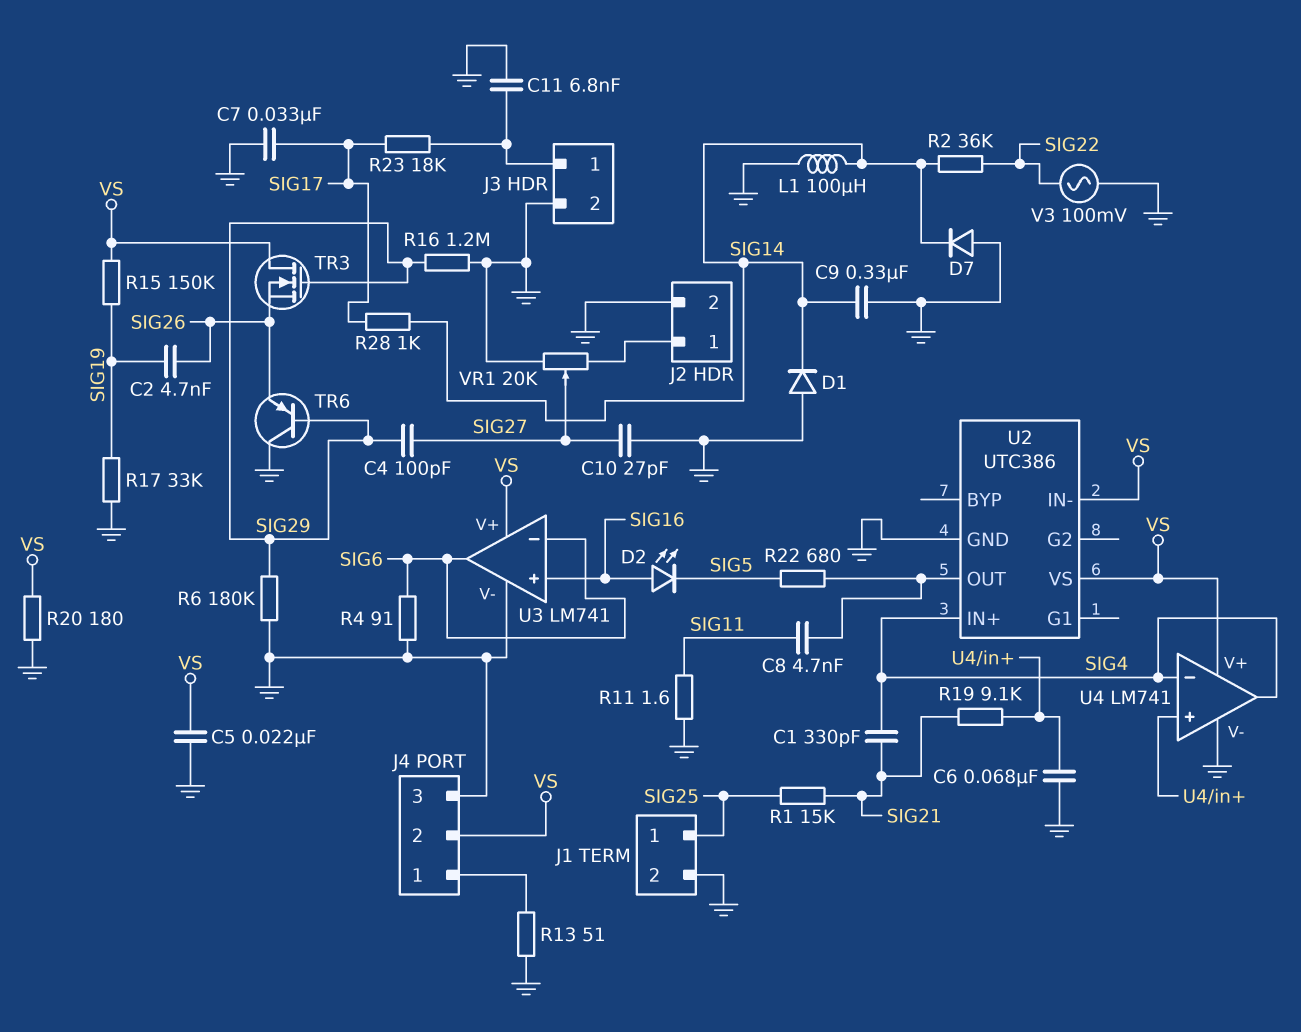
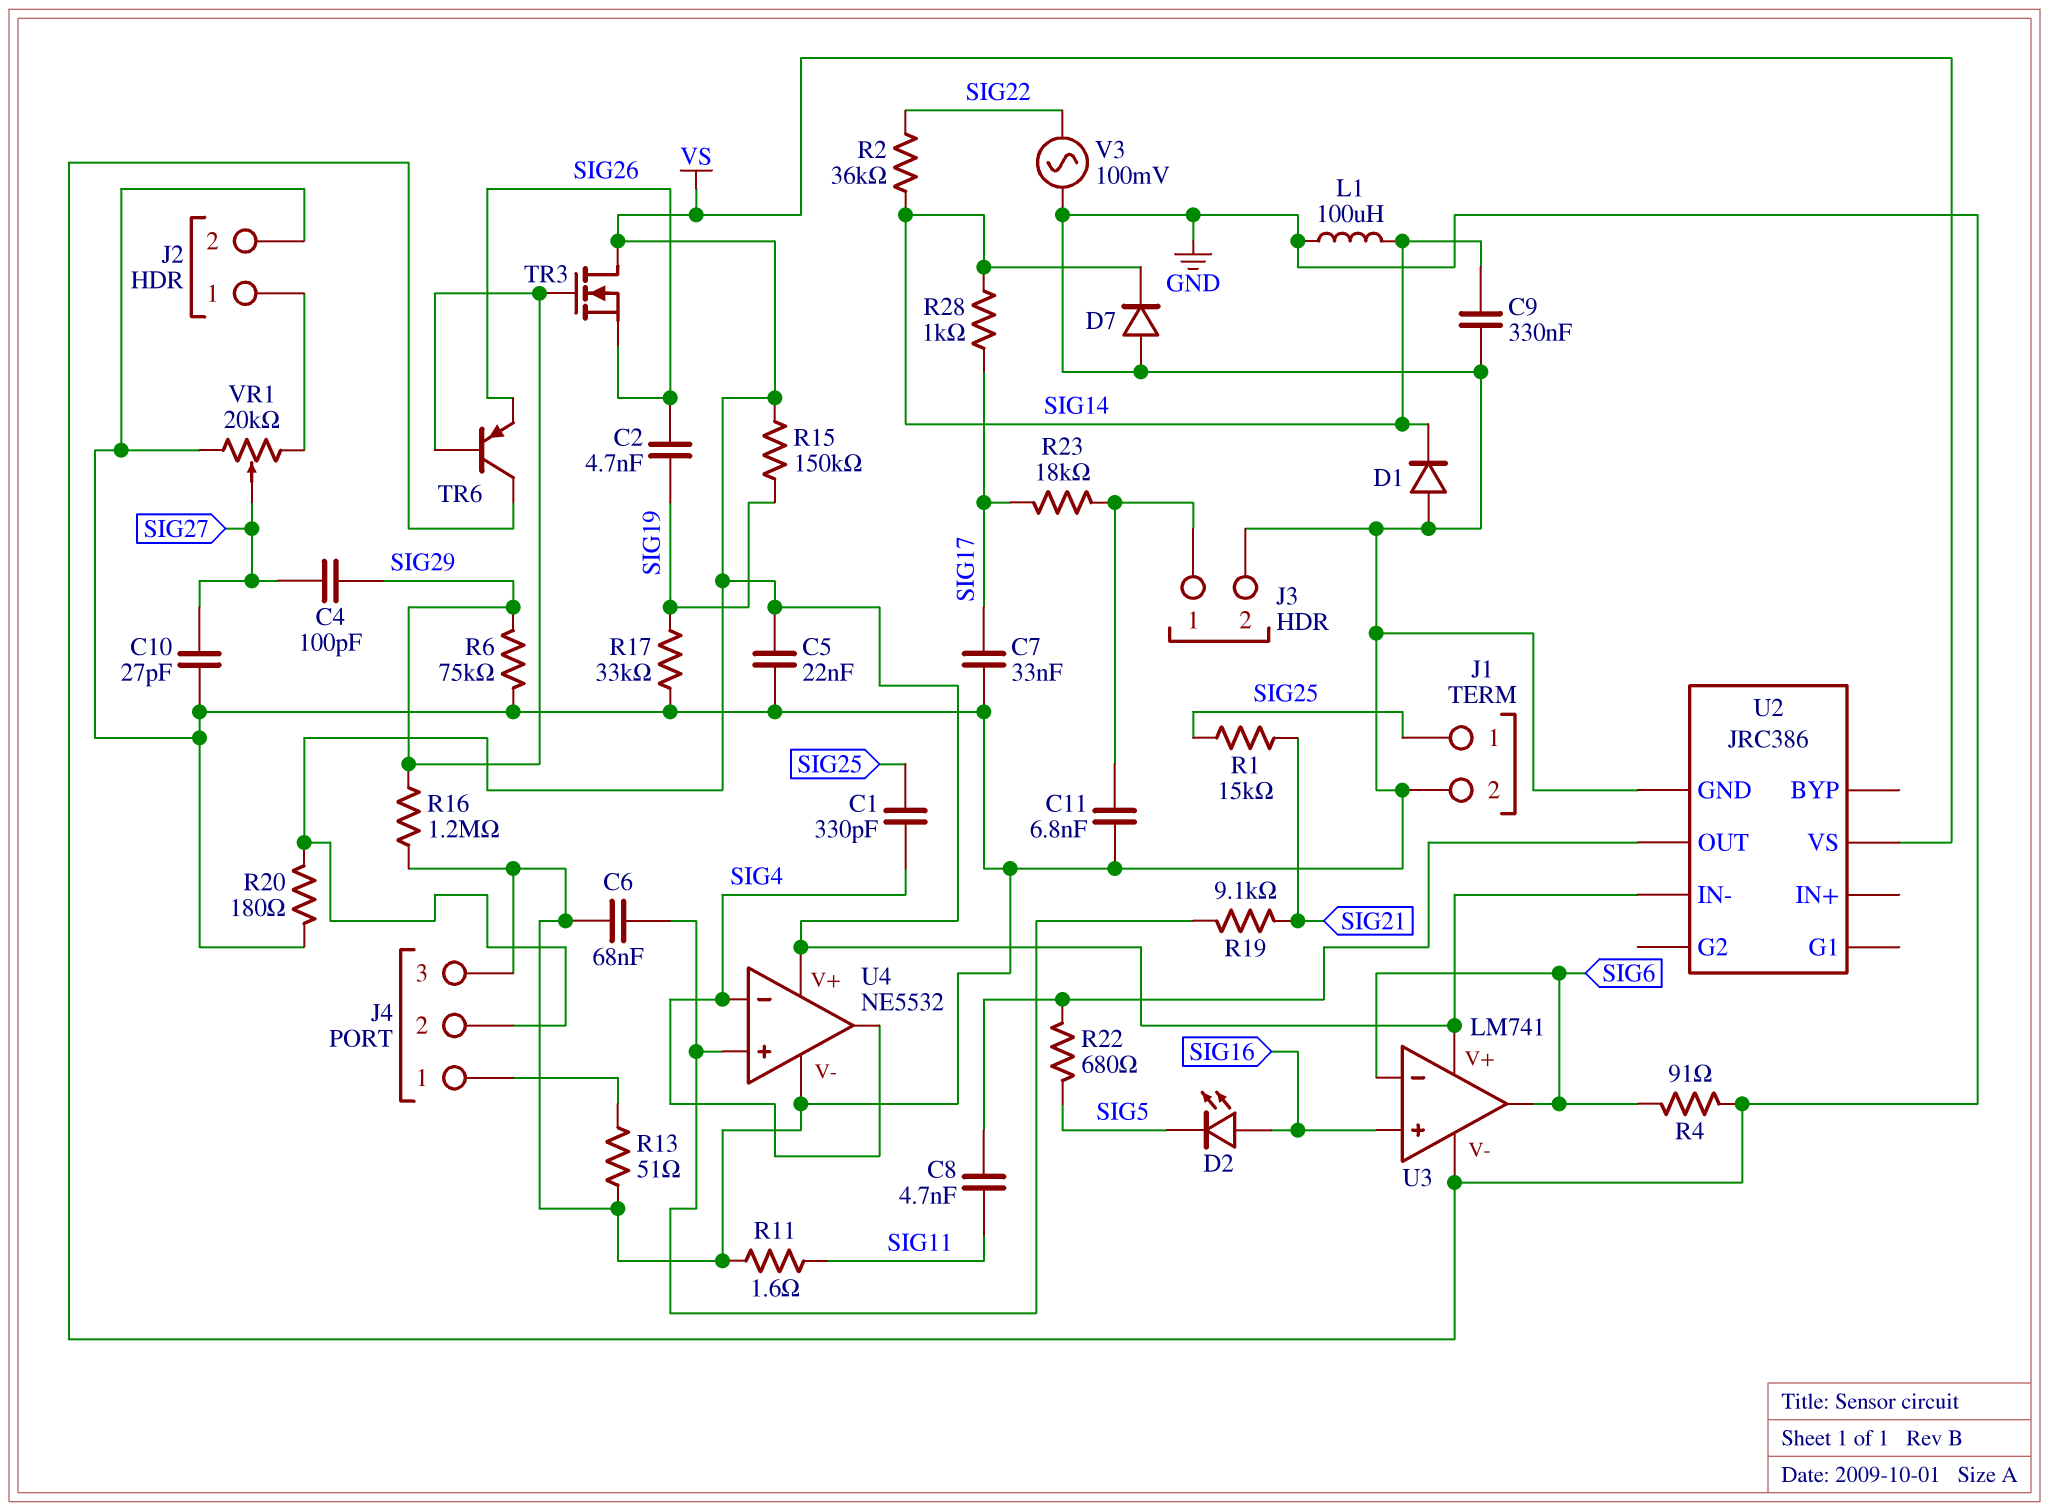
C1: 330pF (SIG4, SIG21) -> 330pF (SIG4, SIG25)
R6: 180k (GND, SIG29) -> 75k (GND, SIG29)
U2: UTC386 -> JRC386
U2 pin IN+: SIG4 -> none
U4: LM741 -> NE5532

